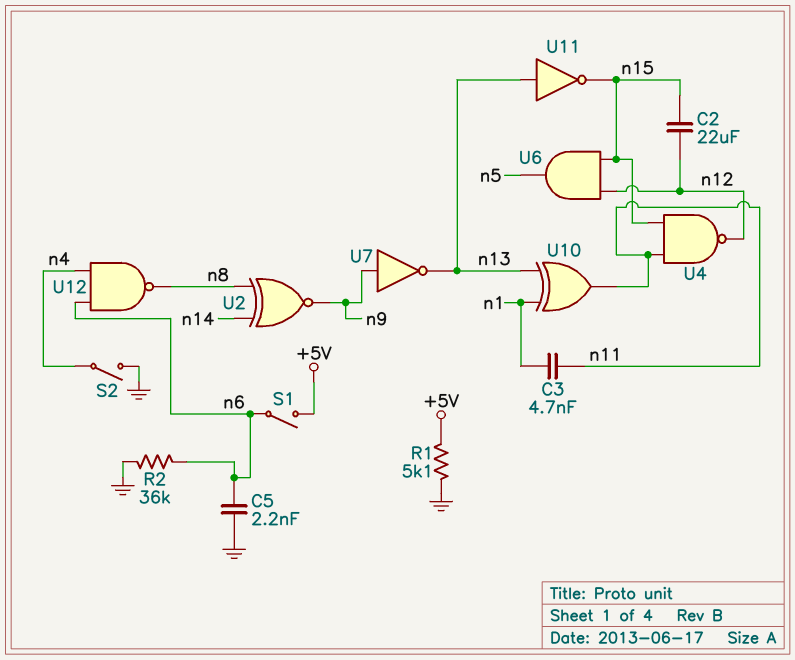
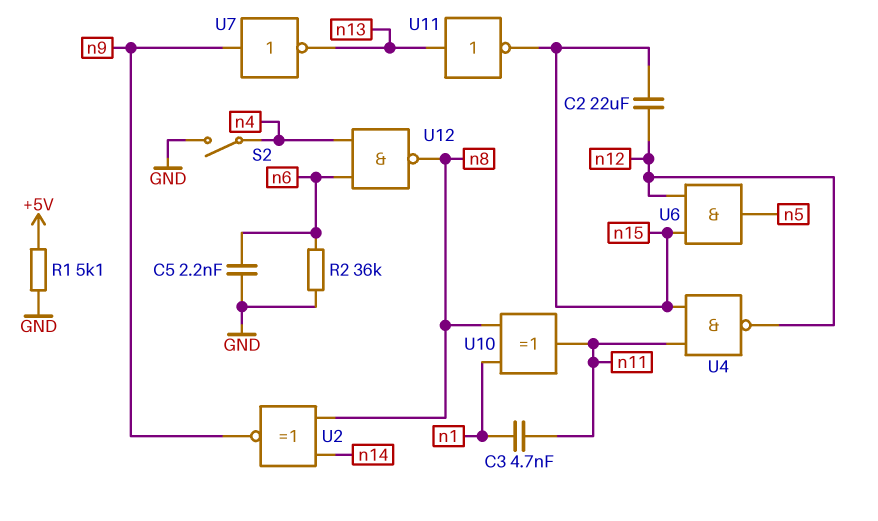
S1: switch (+5V, n6) -> none
U10: XOR (in n1, in n13, out n11) -> XOR (in n1, in n8, out n11)

